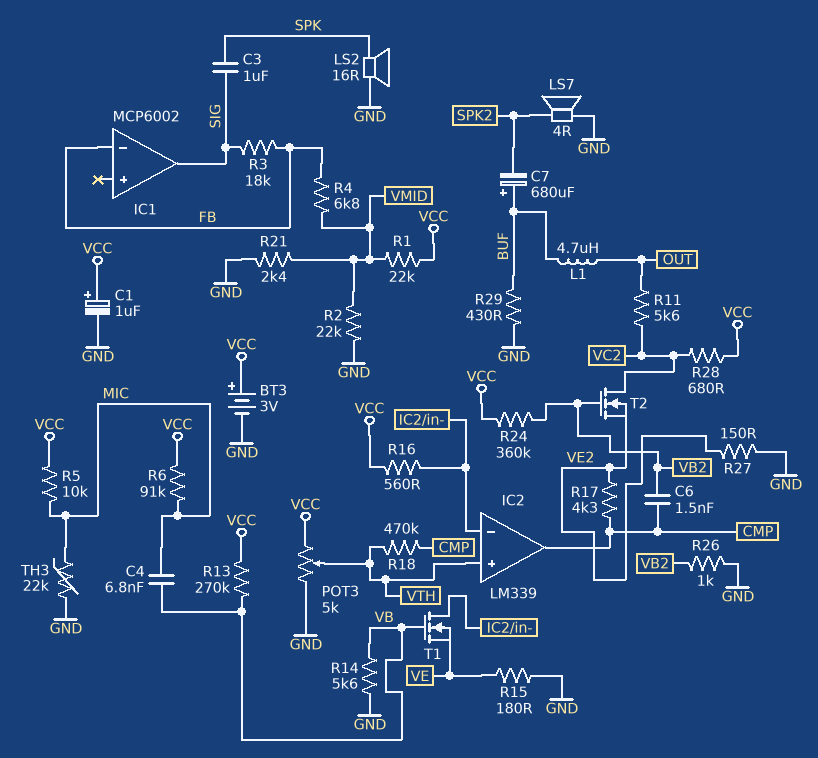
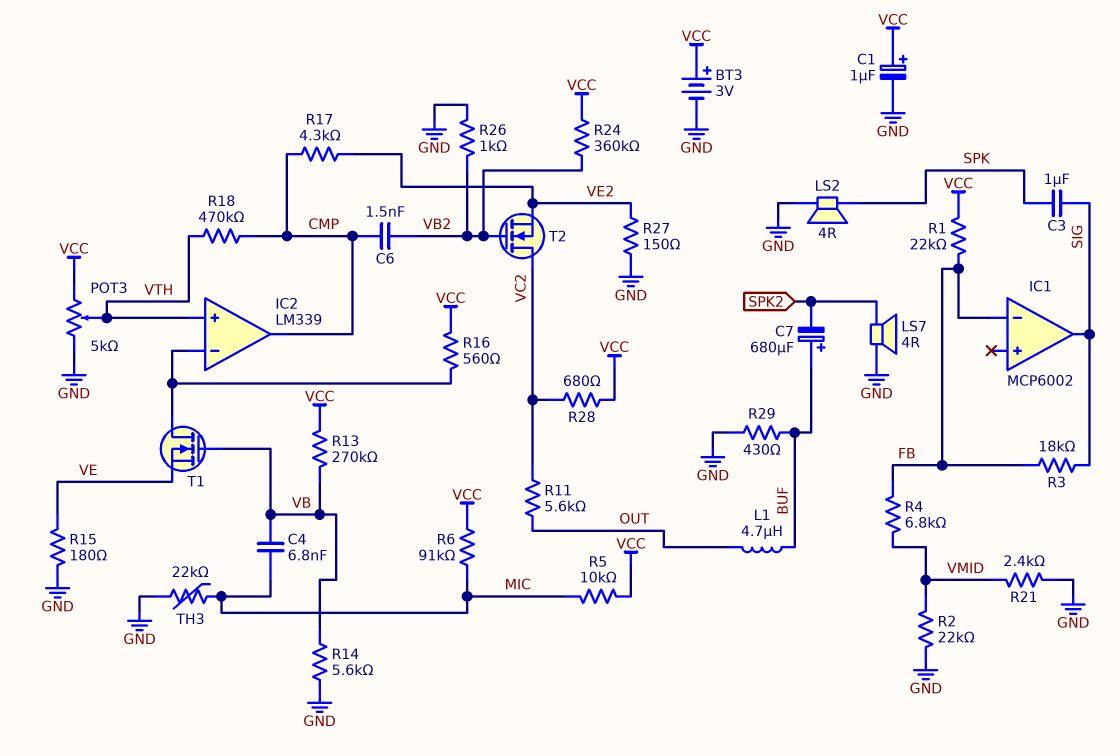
LS2: speaker 16R (GND, SPK) -> speaker 4R (GND, SPK)
R1: 22k (VCC, VMID) -> 22k (FB, VCC)

